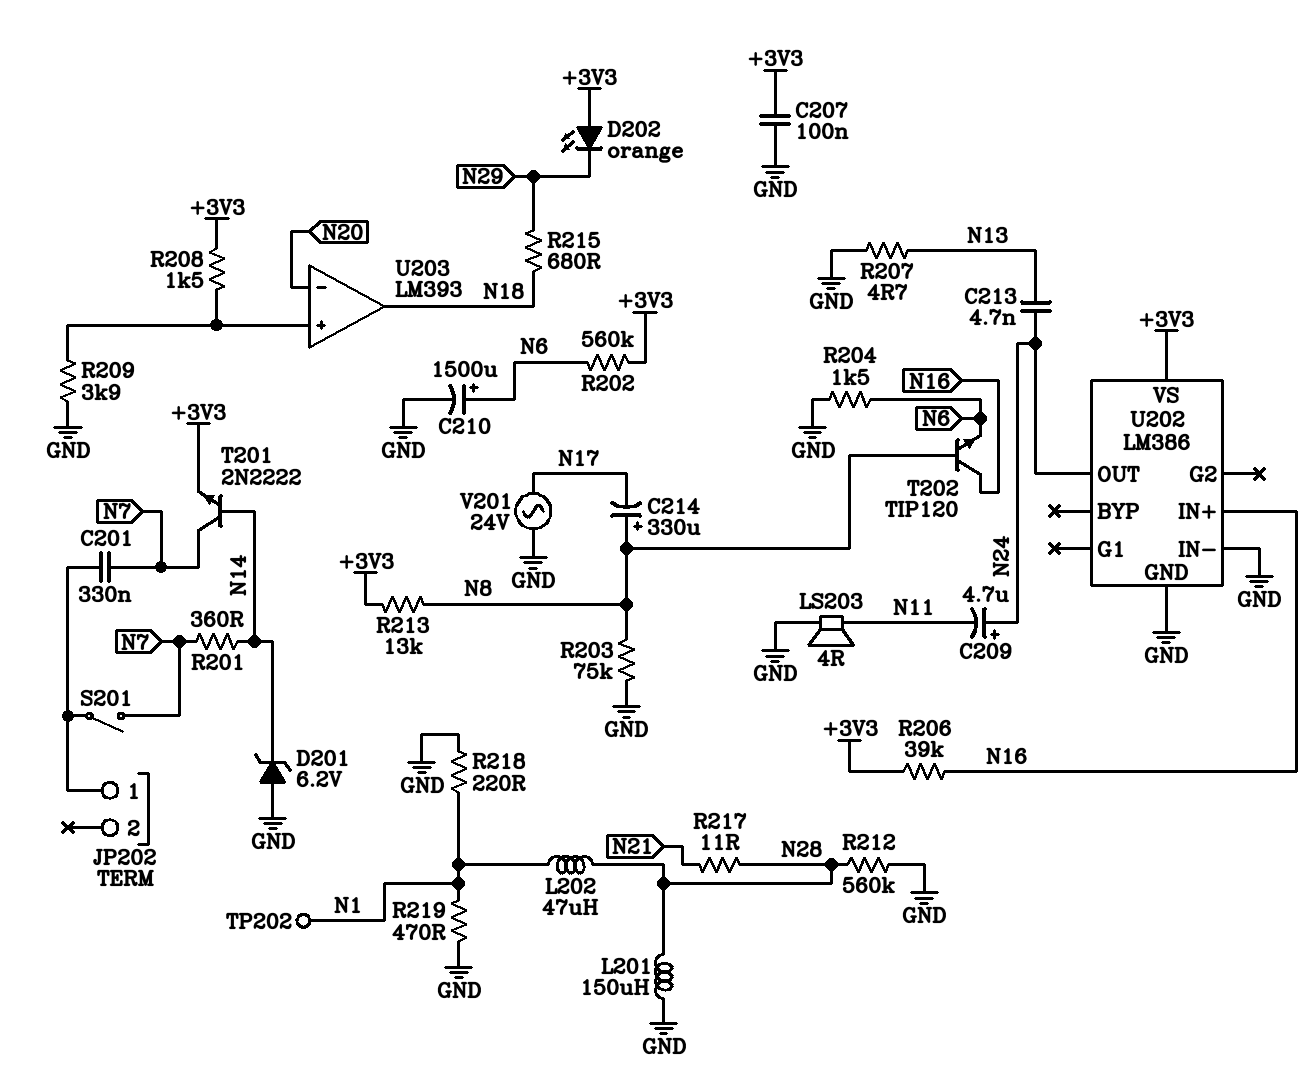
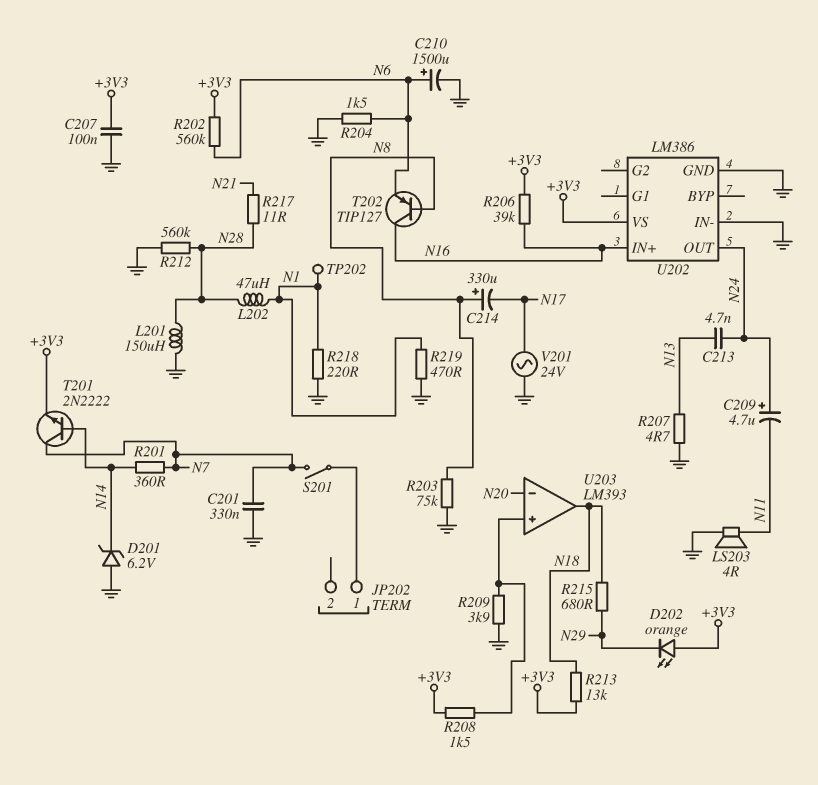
C201: 330nF (JP202/1, N7) -> 330nF (GND, N7)
R213: 13k (+3V3, N8) -> 13k (+3V3, N18)
T202: NPN TIP120 (B N8, C N16, E N6) -> PNP TIP127 (B N8, C N16, E N6)

